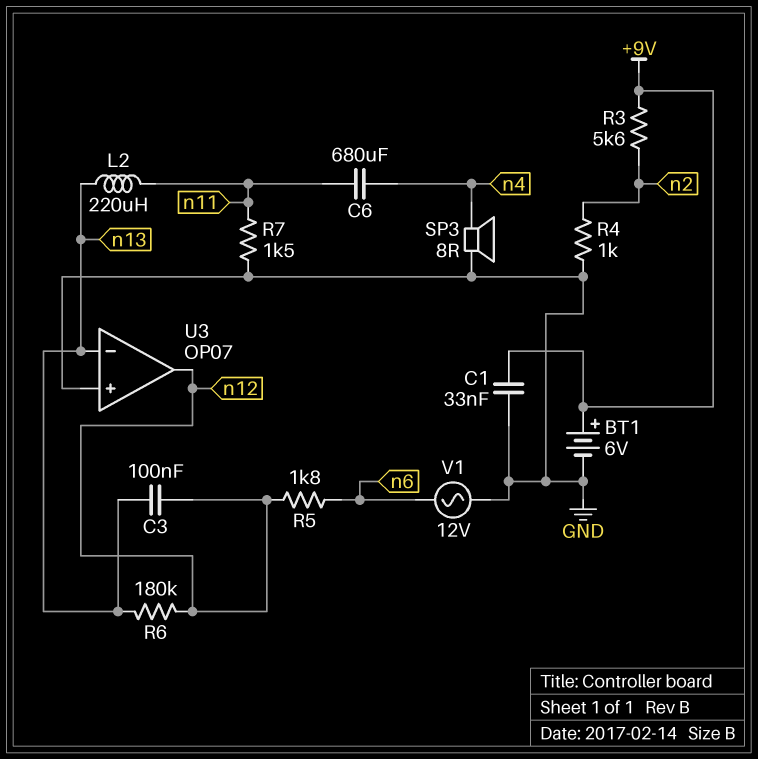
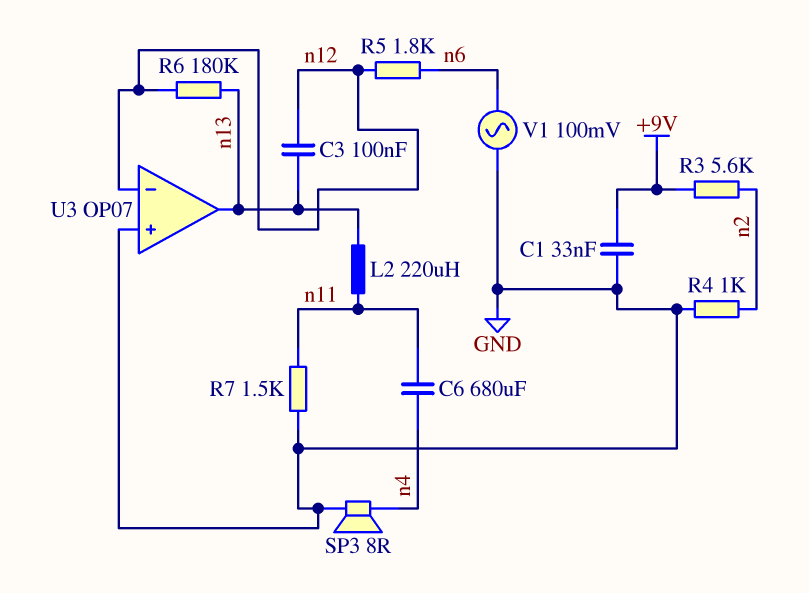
BT1: 6V (plus +9V, minus GND) -> none
U3 pin in-: n13 -> n12
U3 pin out: n12 -> n13
V1: AC 12V (GND, n6) -> AC 100mV (GND, n6)

